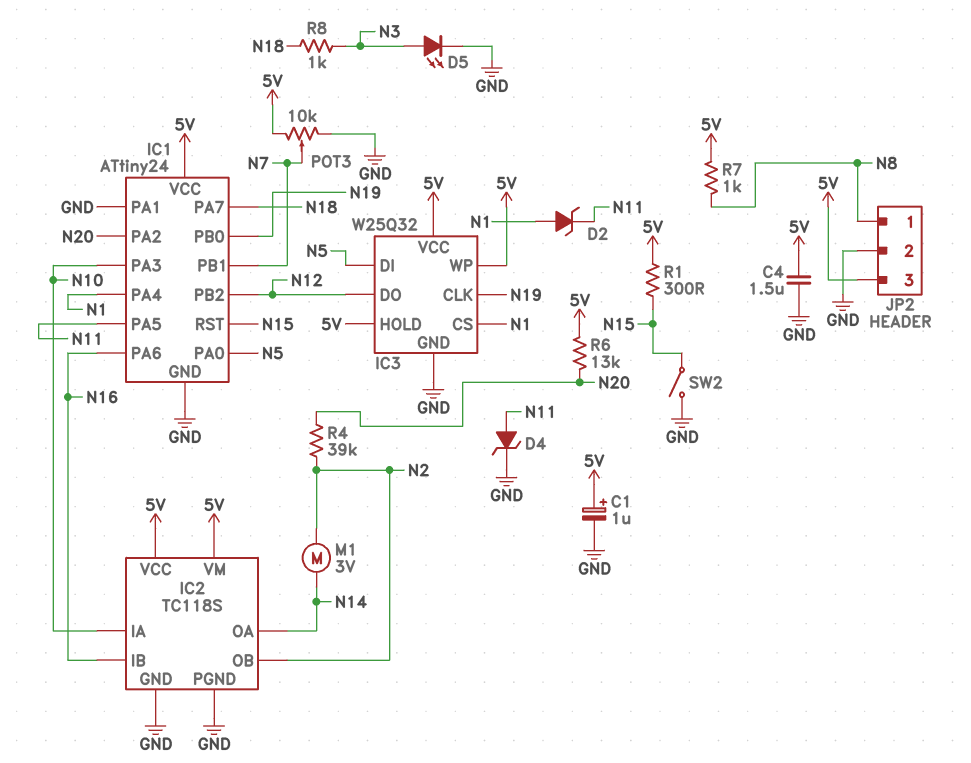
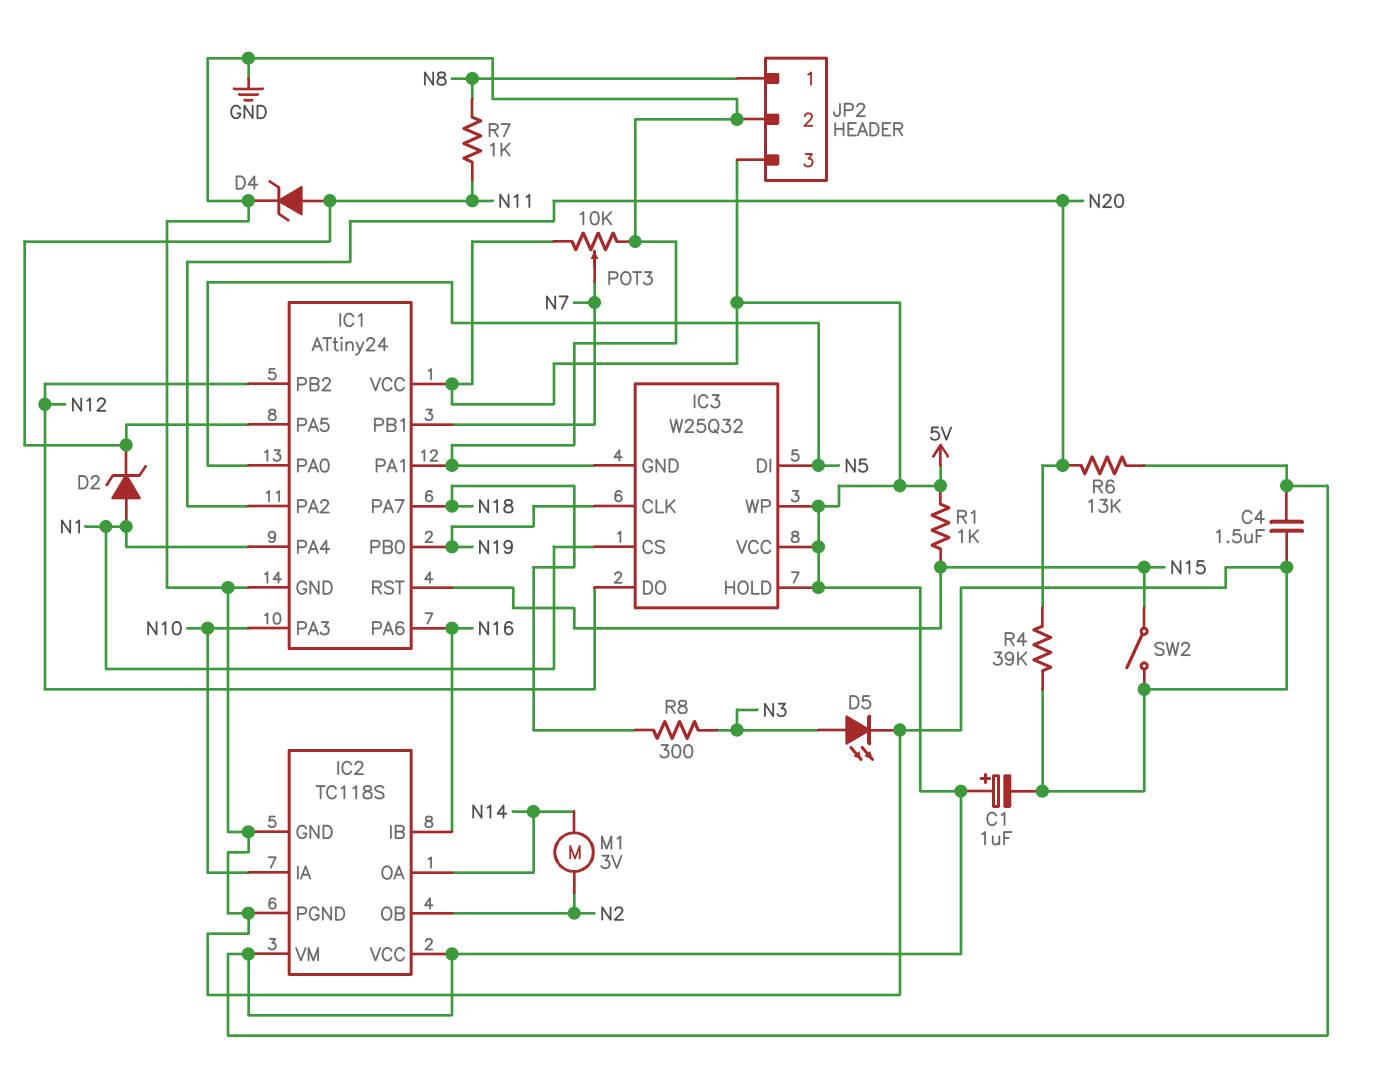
R1: 300 (5V, N15) -> 1k (5V, N15)
R4: 39k (N2, N20) -> 39k (GND, N20)
R7: 1k (5V, N8) -> 1k (N8, N11)
R8: 1k (N3, N18) -> 300 (N3, N18)

